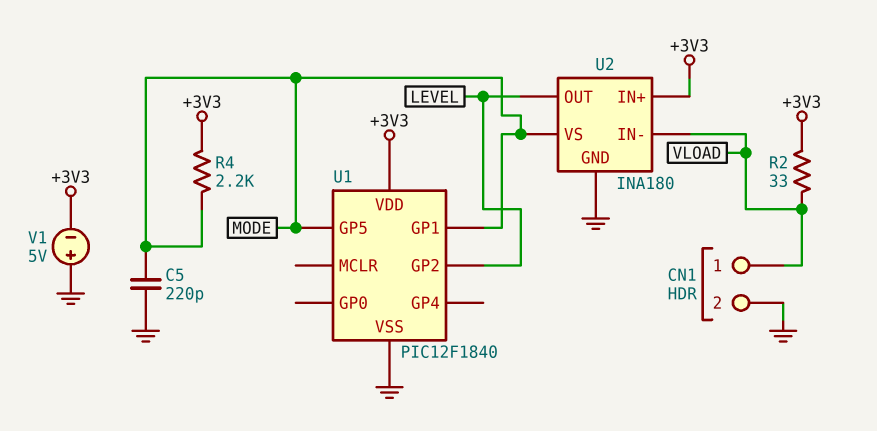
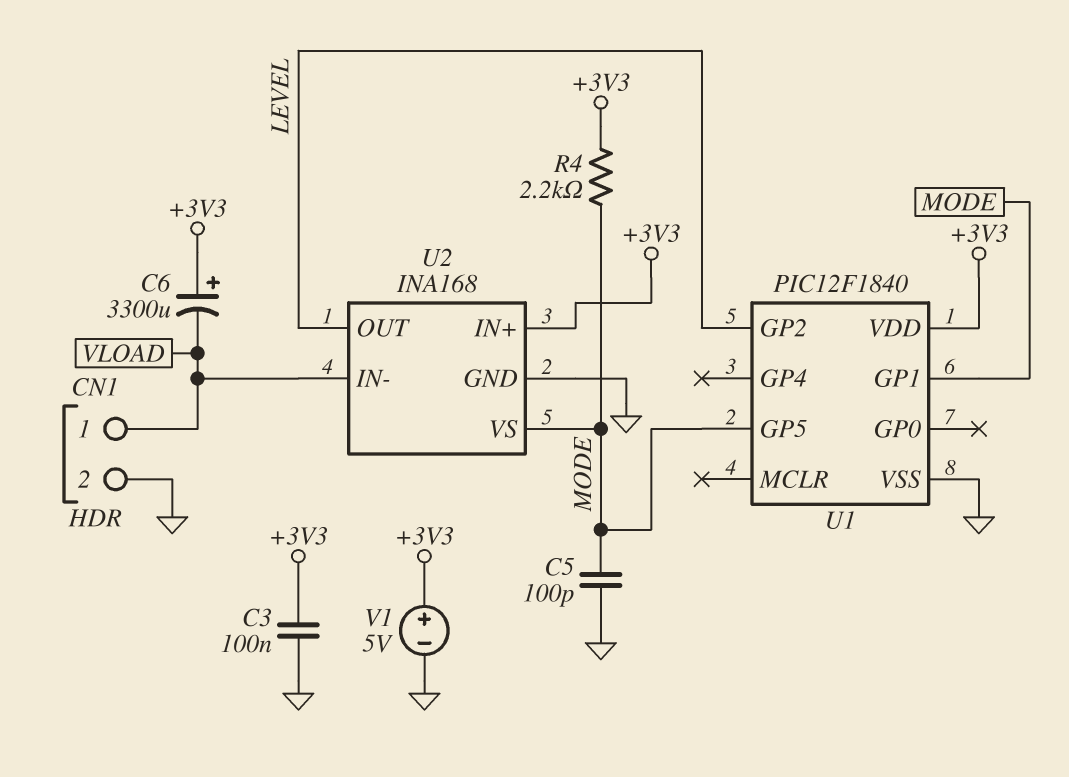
C3: none -> 100nF (+3V3, GND)
C5: 220pF (GND, MODE) -> 100pF (GND, MODE)
C6: none -> 3300uF (plus +3V3, minus VLOAD)
R2: 33 (+3V3, VLOAD) -> none
U2: INA180 -> INA168
V1: 5V (plus GND, minus +3V3) -> 5V (plus +3V3, minus GND)

